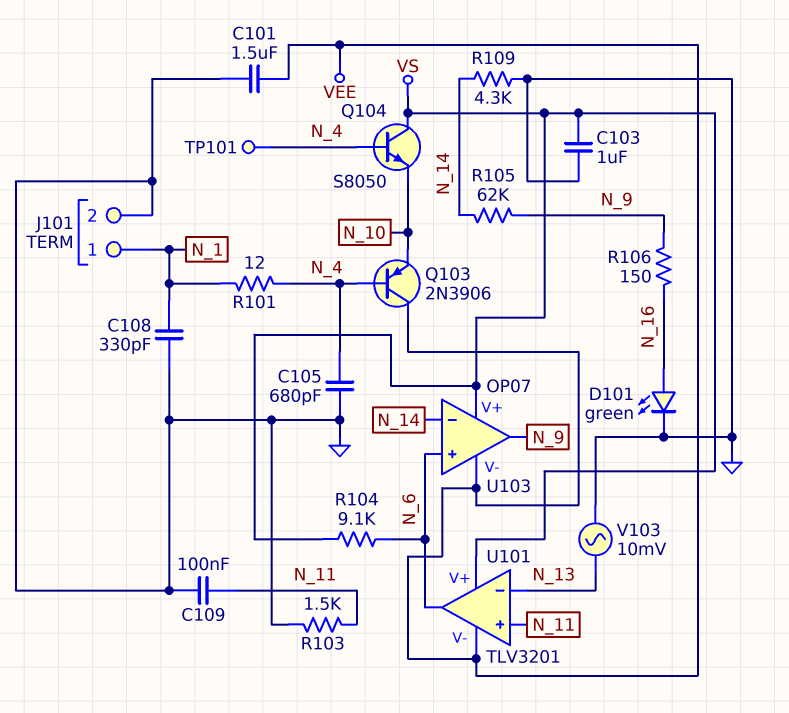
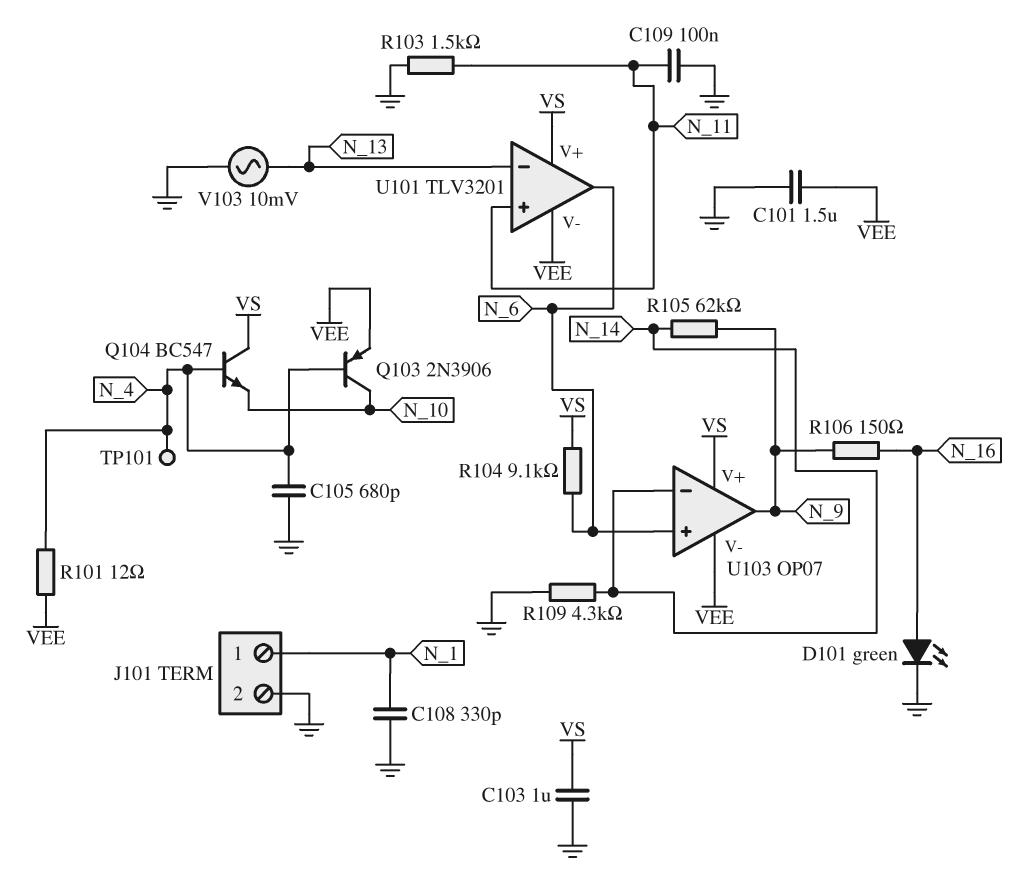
Q103: PNP 2N3906 (B N_4, C VEE, E N_10) -> PNP 2N3906 (B N_4, C N_10, E VEE)
Q104: NPN S8050 (B N_4, C VS, E N_10) -> NPN BC547 (B N_4, C VS, E N_10)
R101: 12 (N_1, N_4) -> 12 (N_4, VEE)

